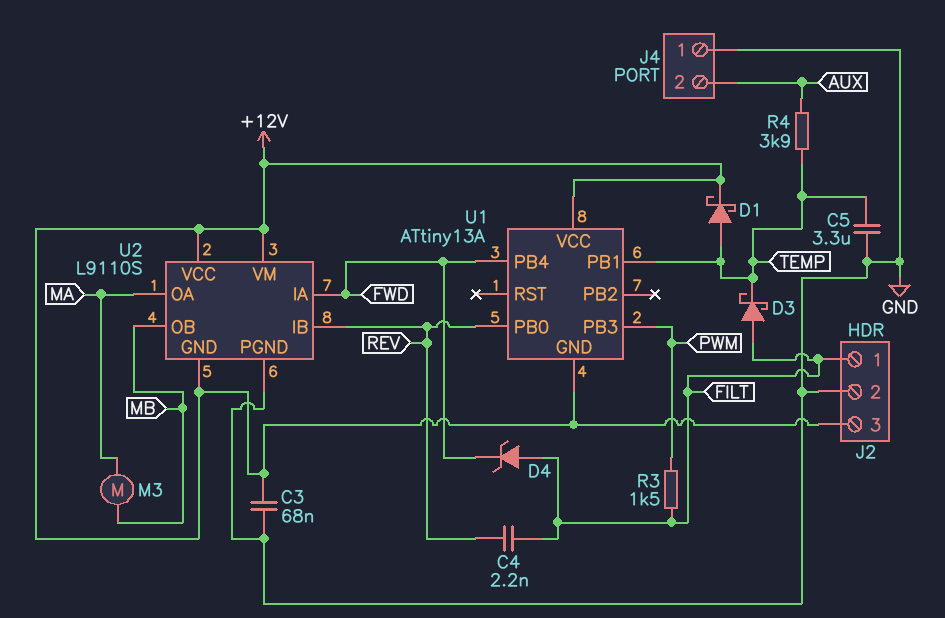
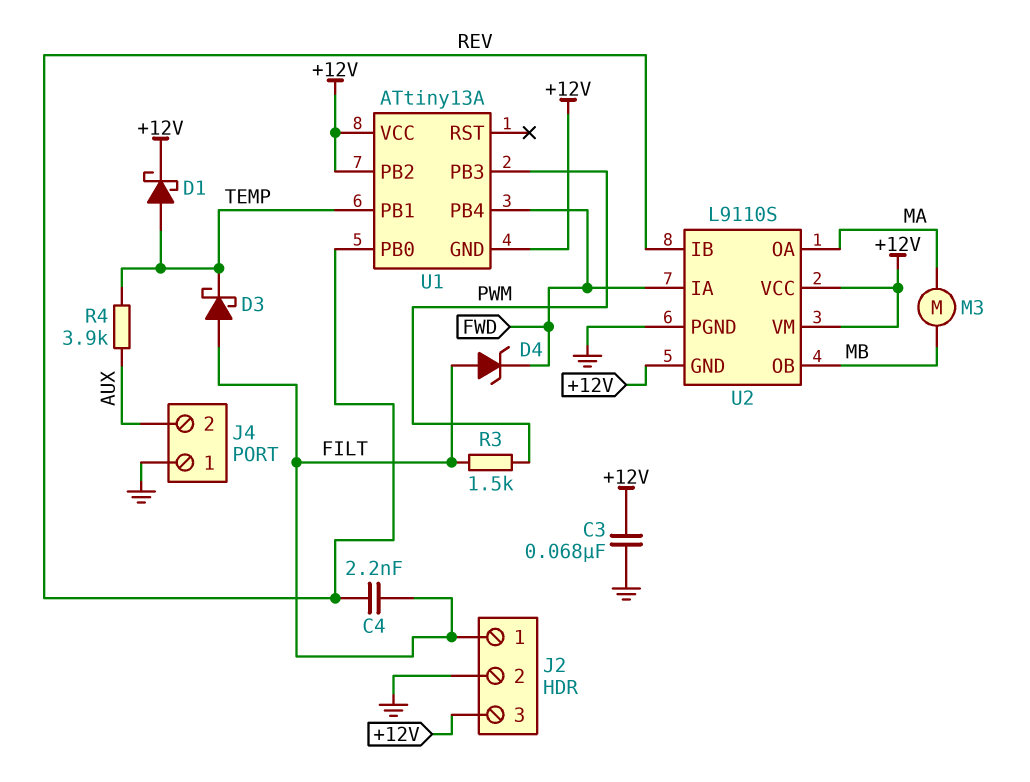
C5: 3.3uF (GND, TEMP) -> none
U1 pin PB2: none -> +12V

